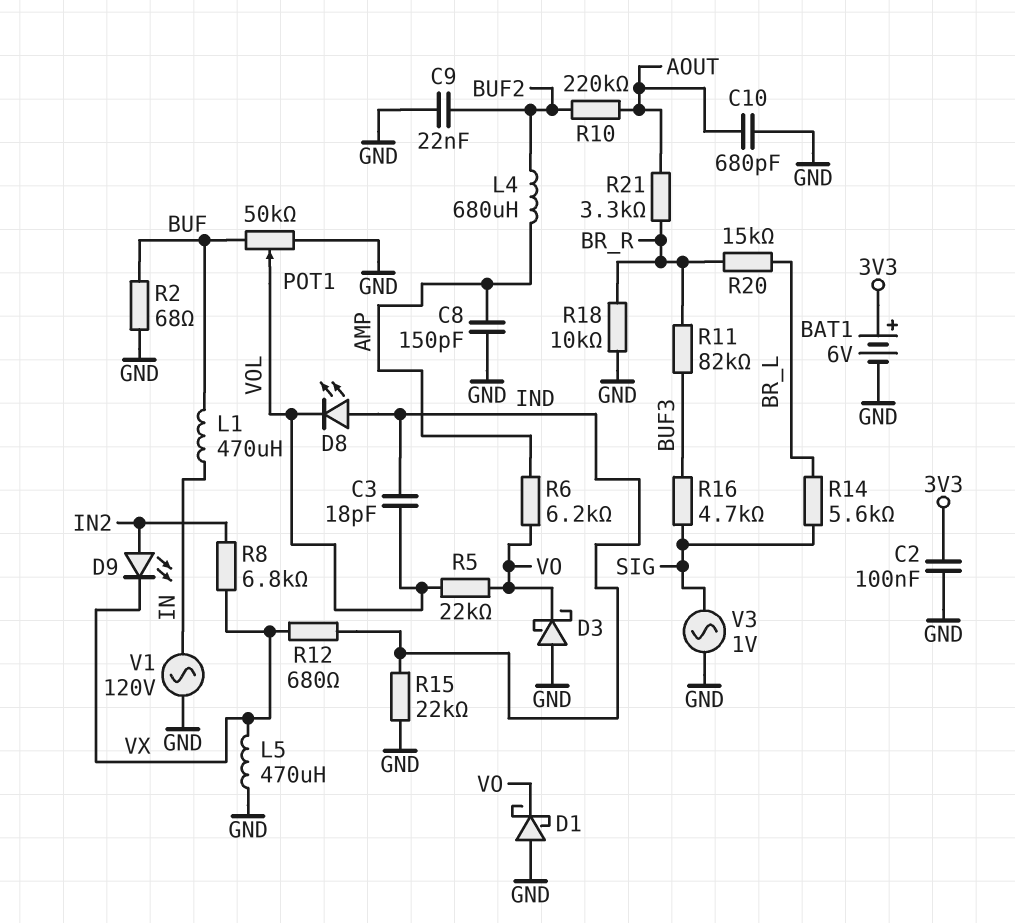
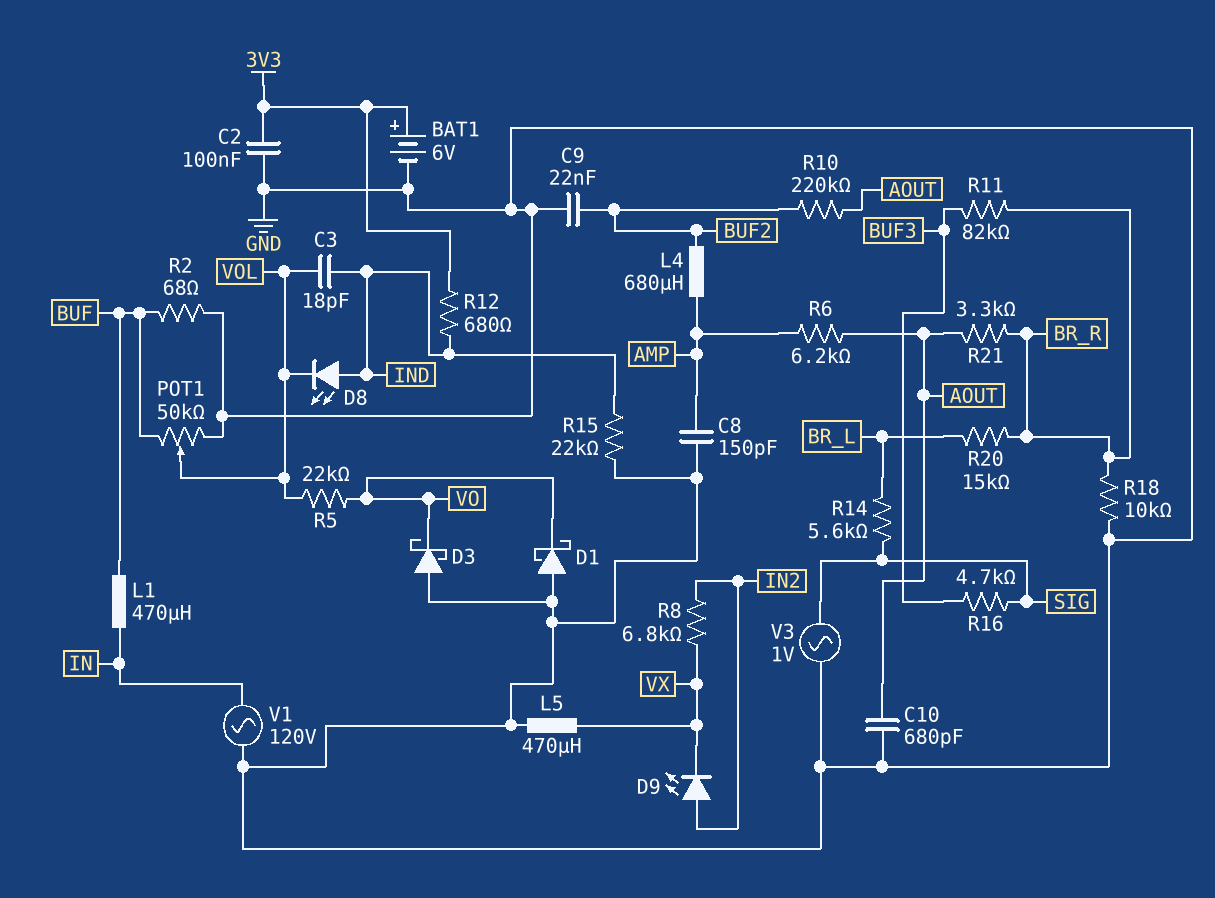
R6: 6.2k (AMP, VO) -> 6.2k (AMP, AOUT)
R12: 680 (IND, VX) -> 680 (3V3, IND)

